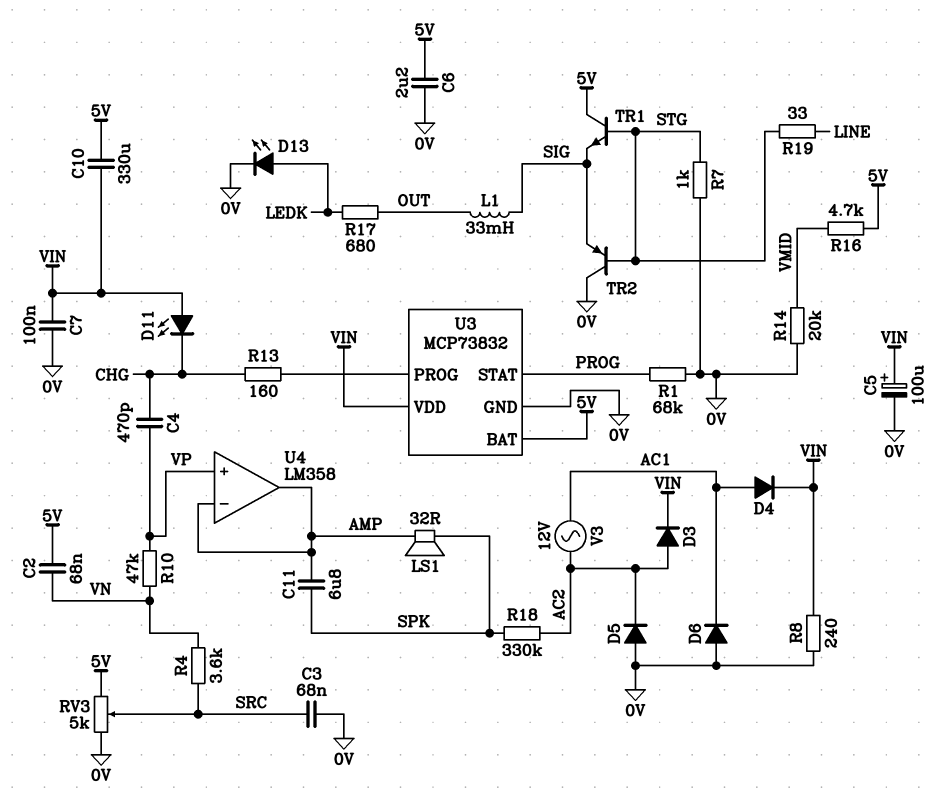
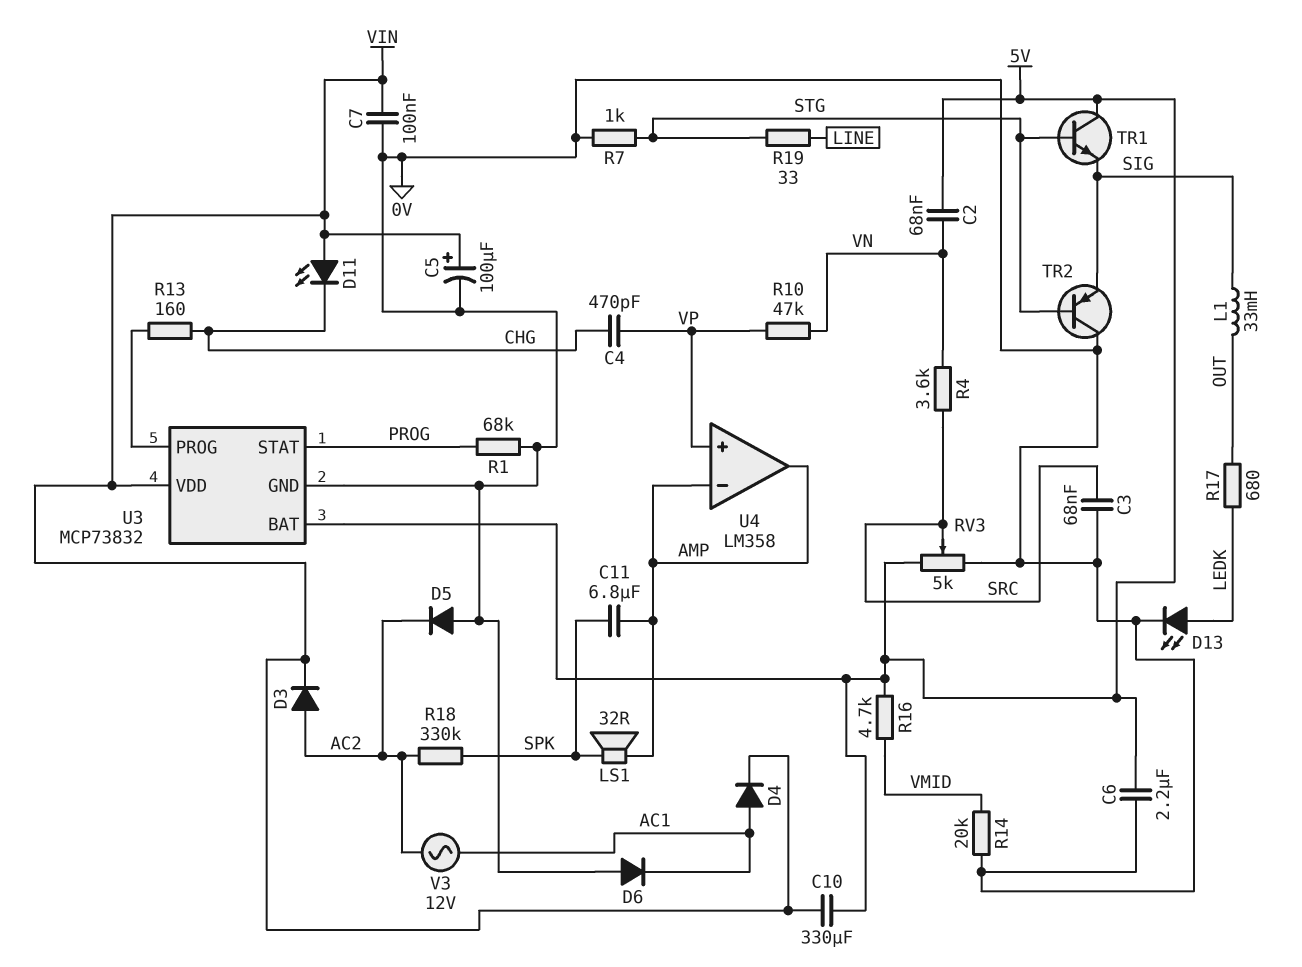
R8: 240 (0V, VIN) -> none

